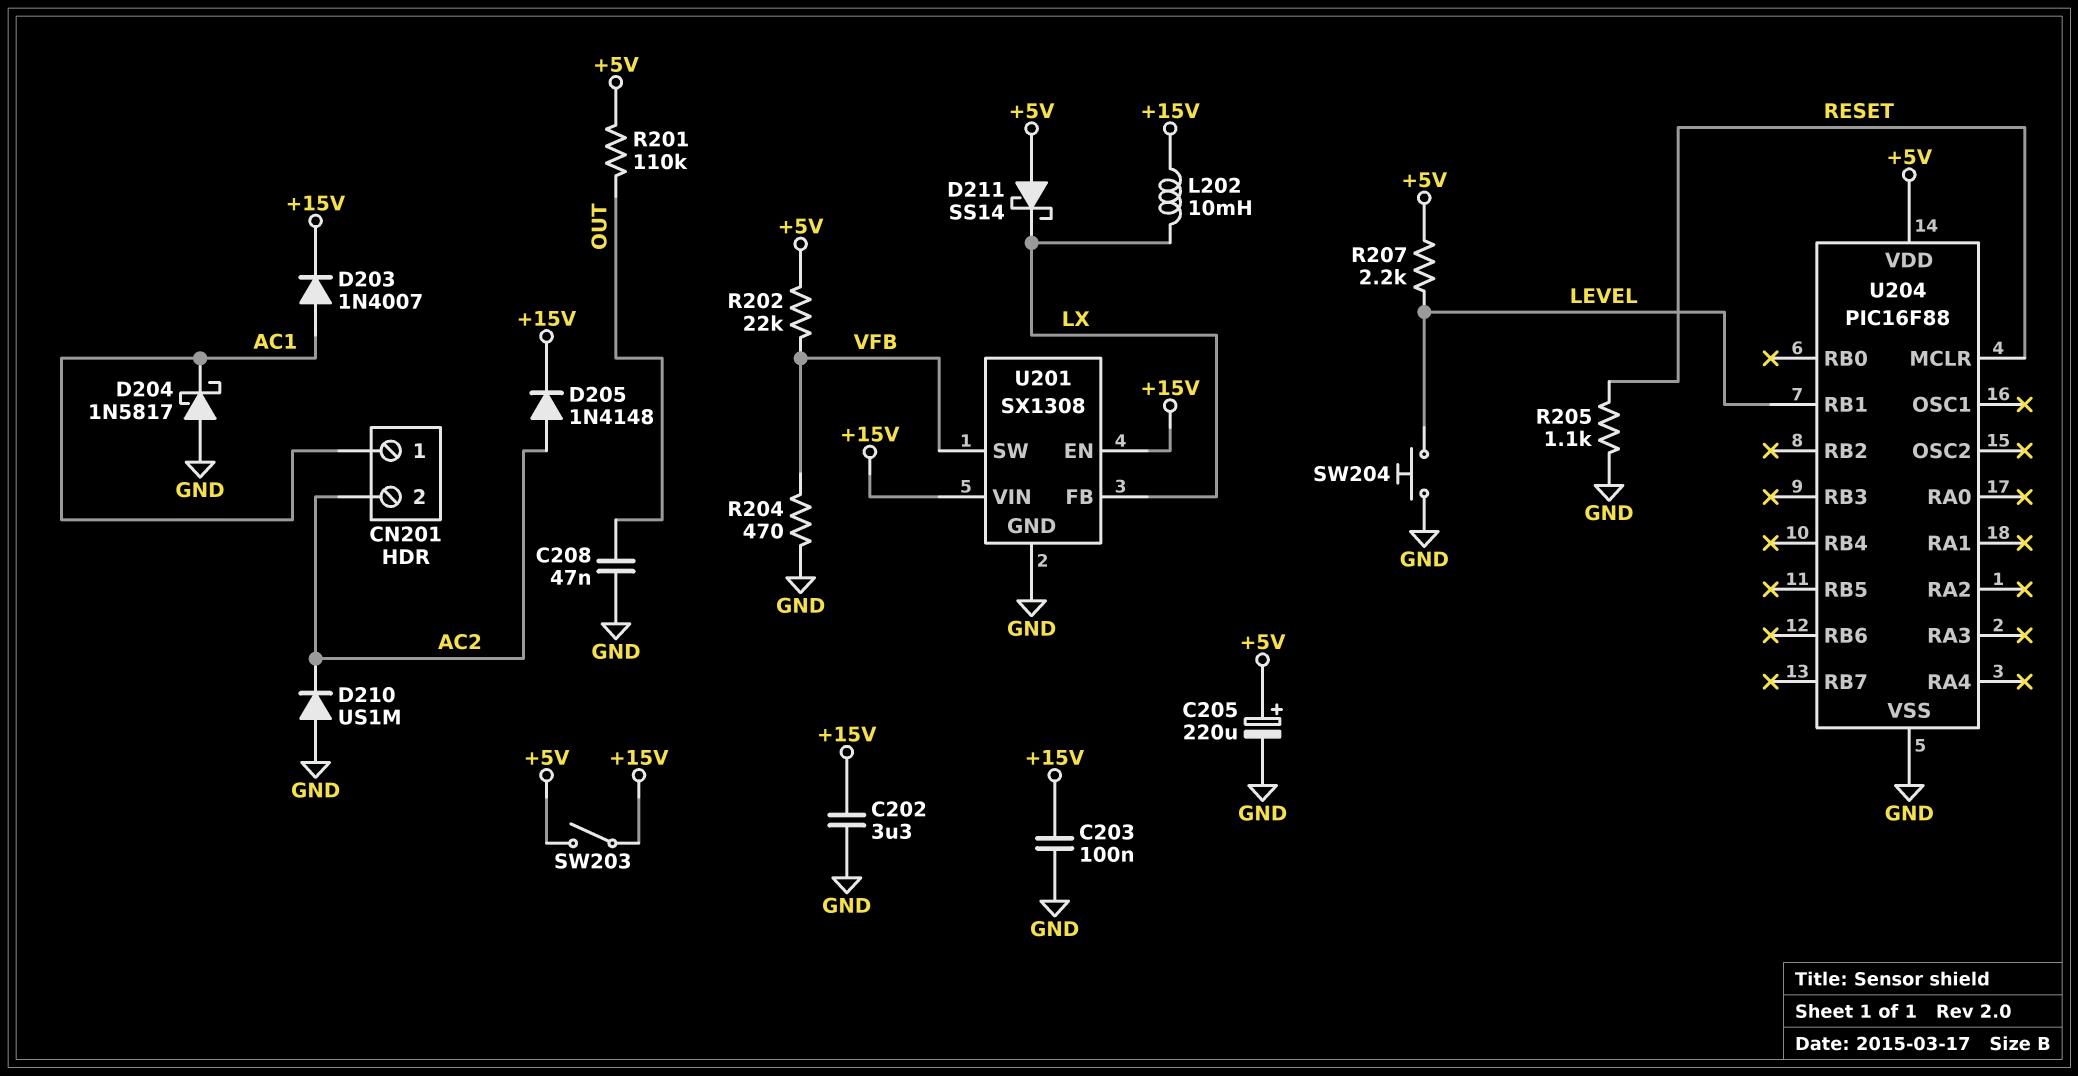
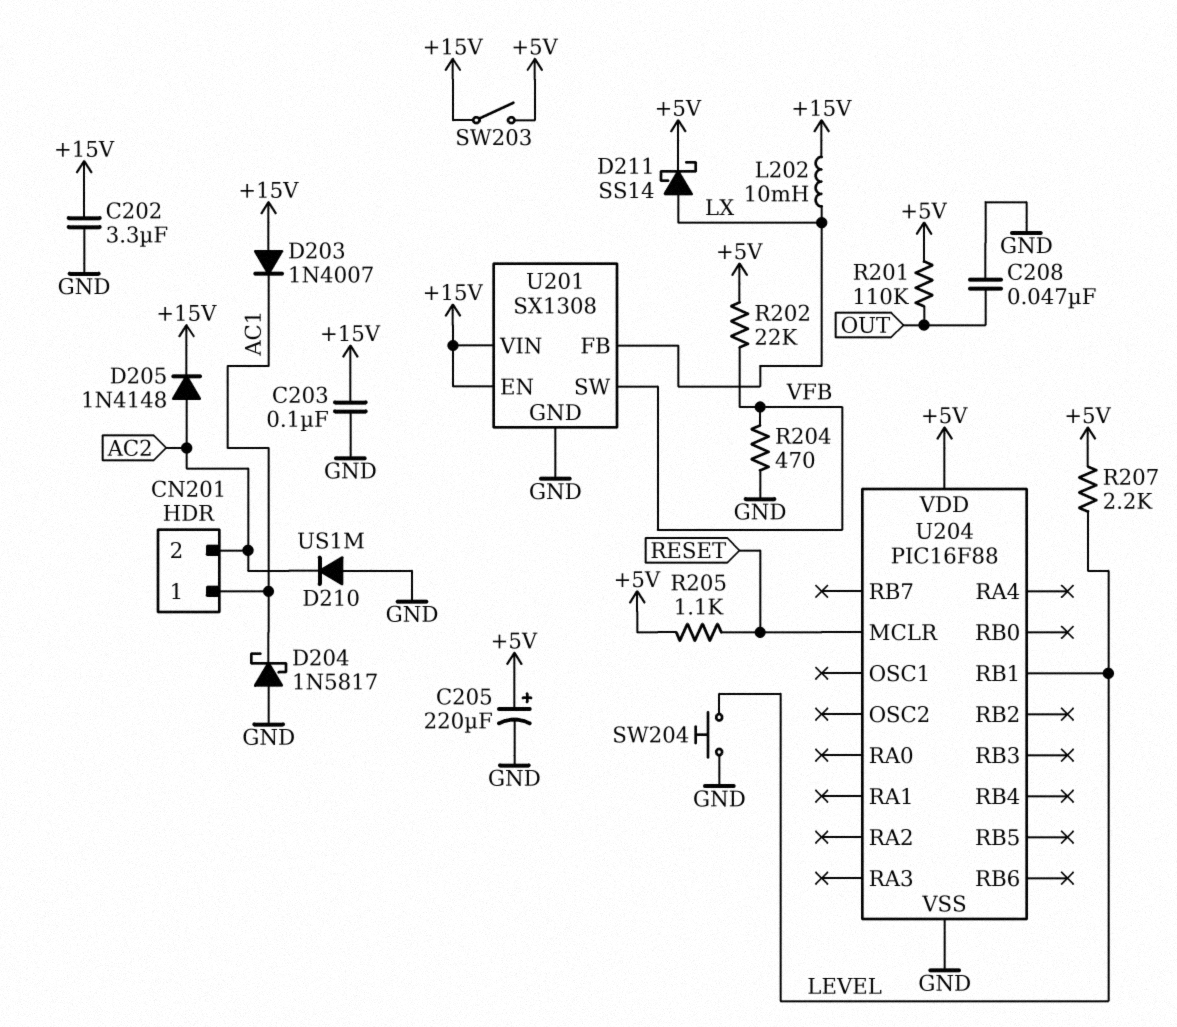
D203: diode 1N4007 (A AC1, K +15V) -> diode 1N4007 (A +15V, K AC1)
D211: schottky SS14 (A +5V, K LX) -> schottky SS14 (A LX, K +5V)
R205: 1.1k (GND, RESET) -> 1.1k (+5V, RESET)

